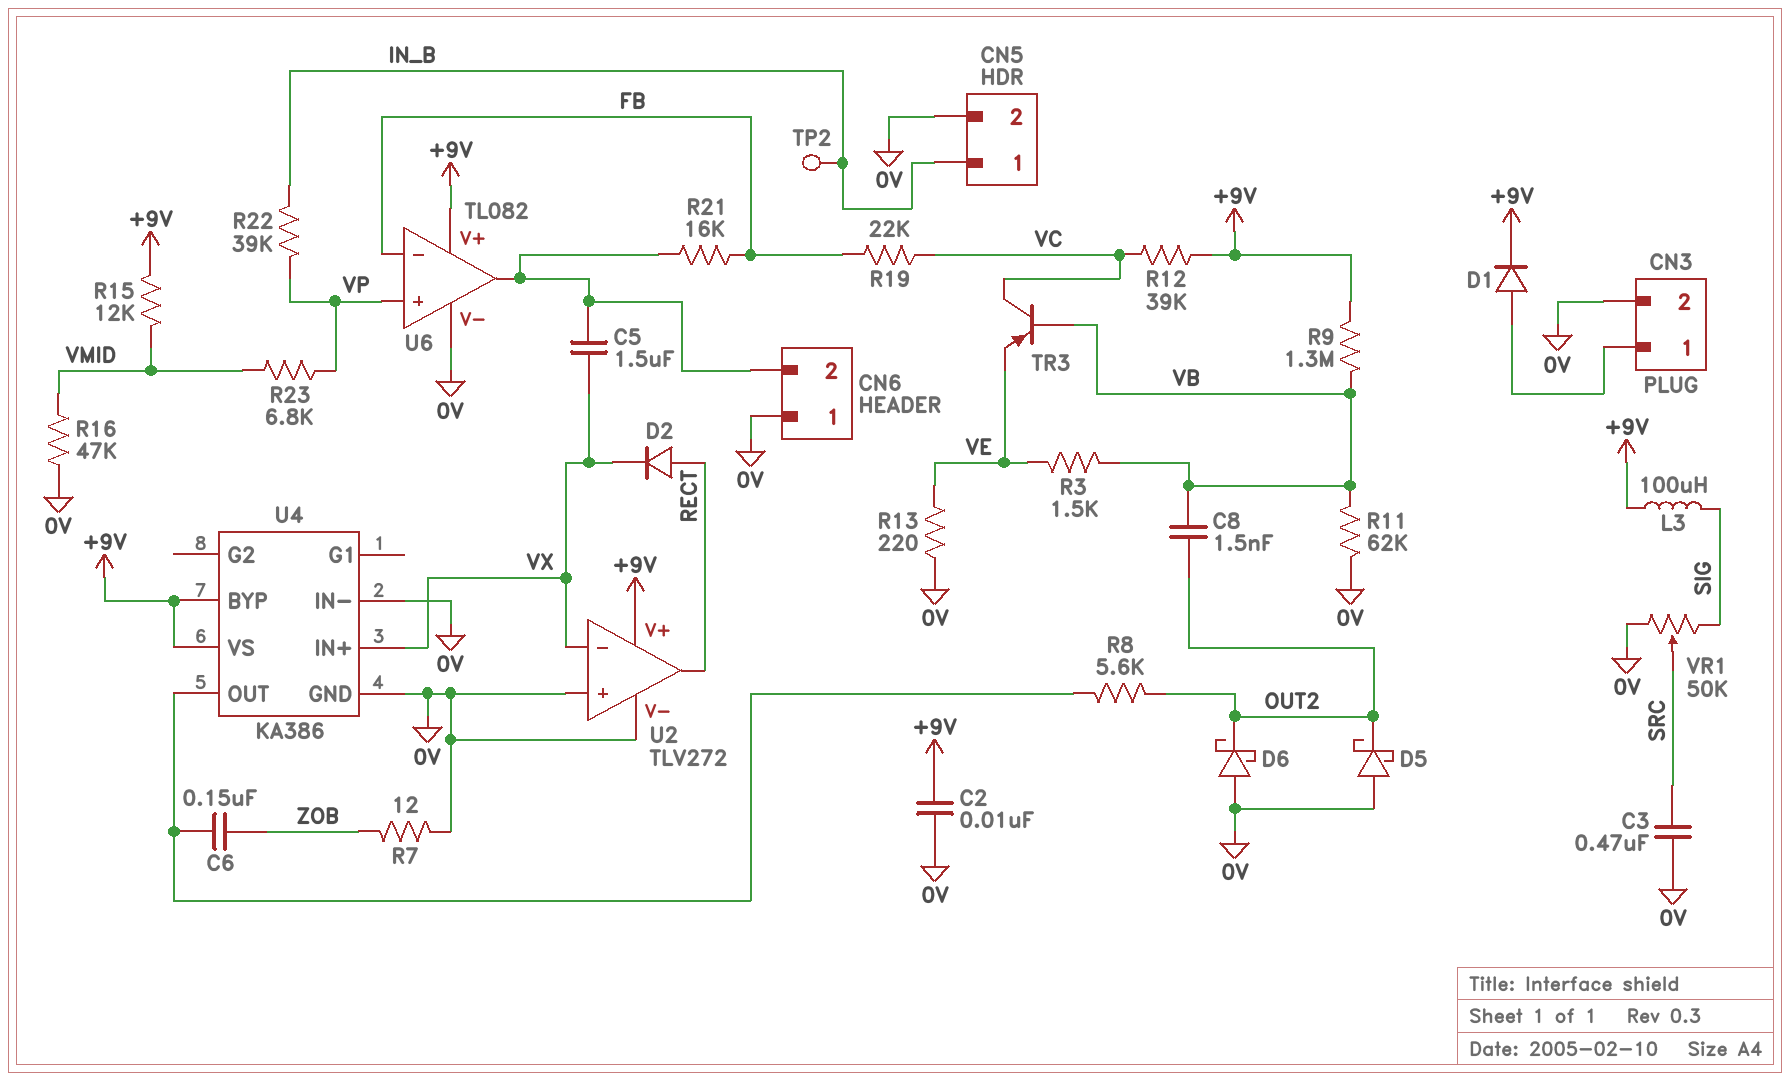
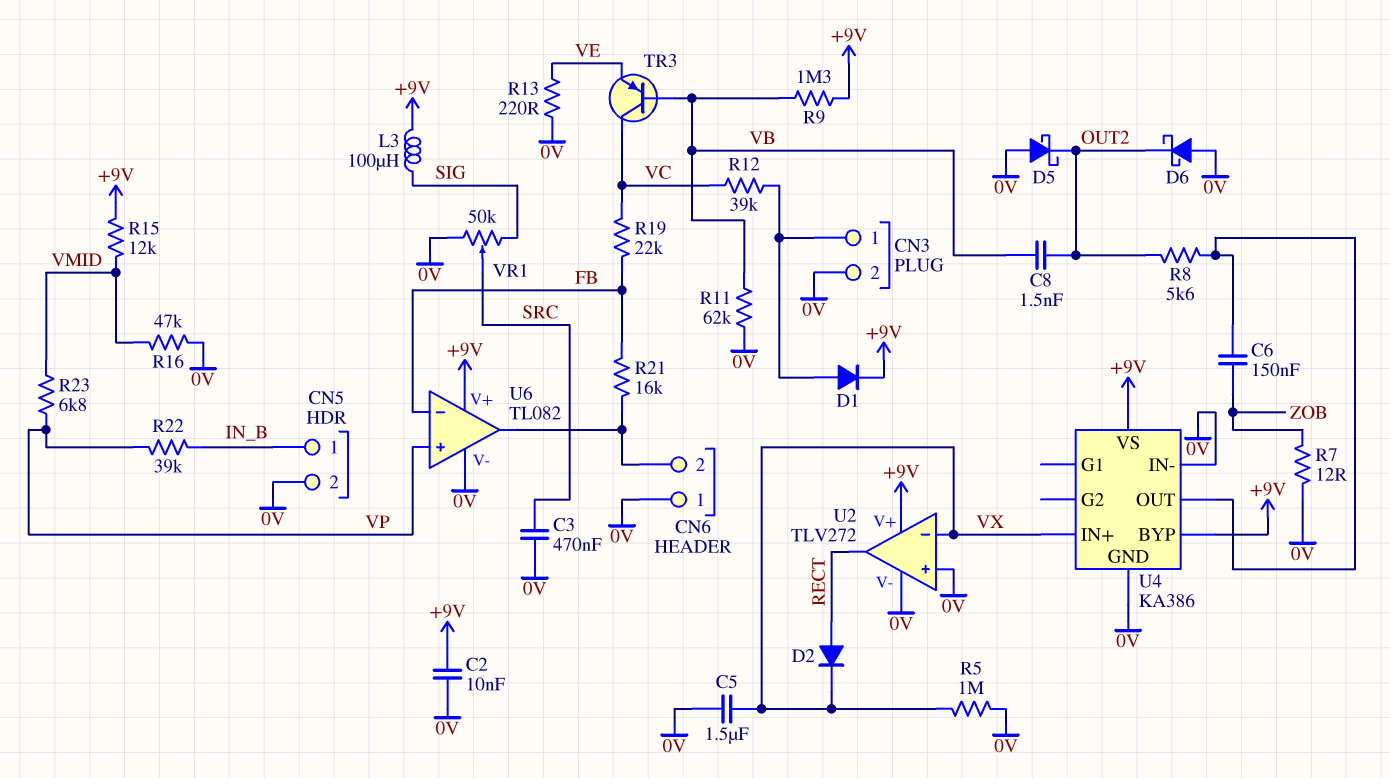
C5: 1.5uF (CN6/2, VX) -> 1.5uF (0V, VX)
R3: 1.5k (VB, VE) -> none
R5: none -> 1M (0V, VX)
R12: 39k (+9V, VC) -> 39k (CN3/1, VC)
TP2: test point (IN_B) -> none

